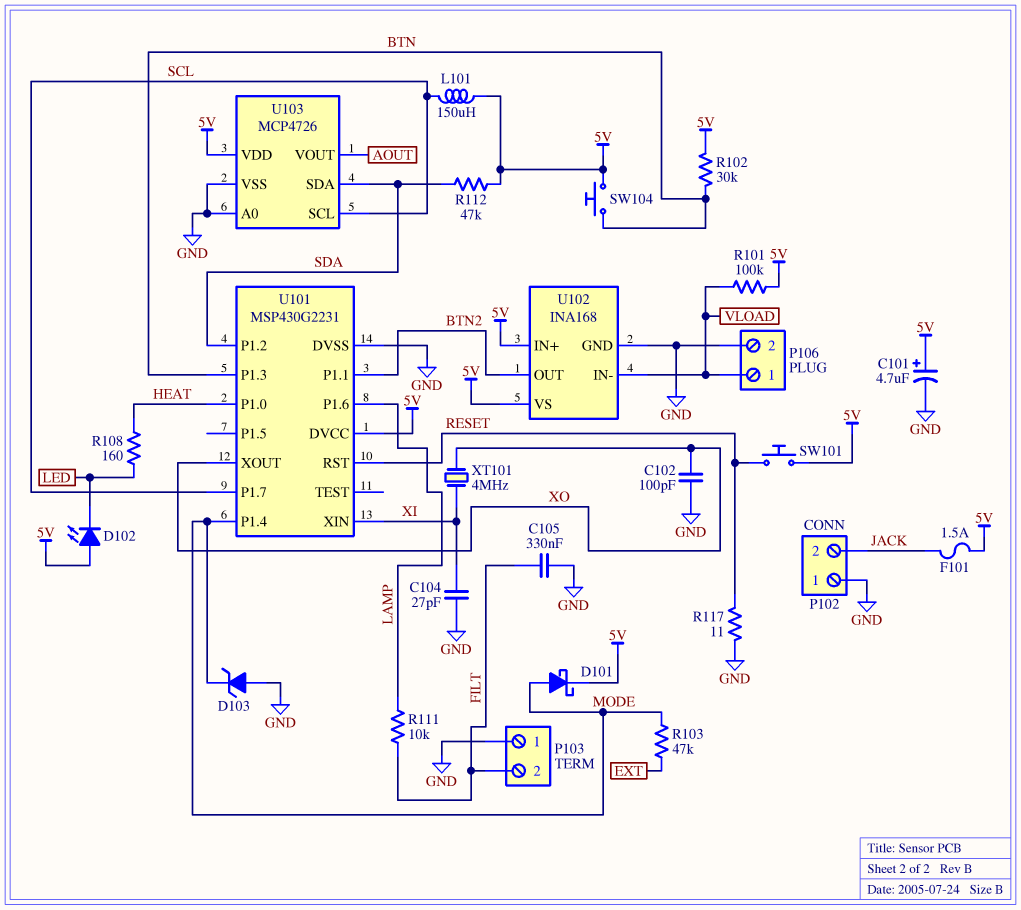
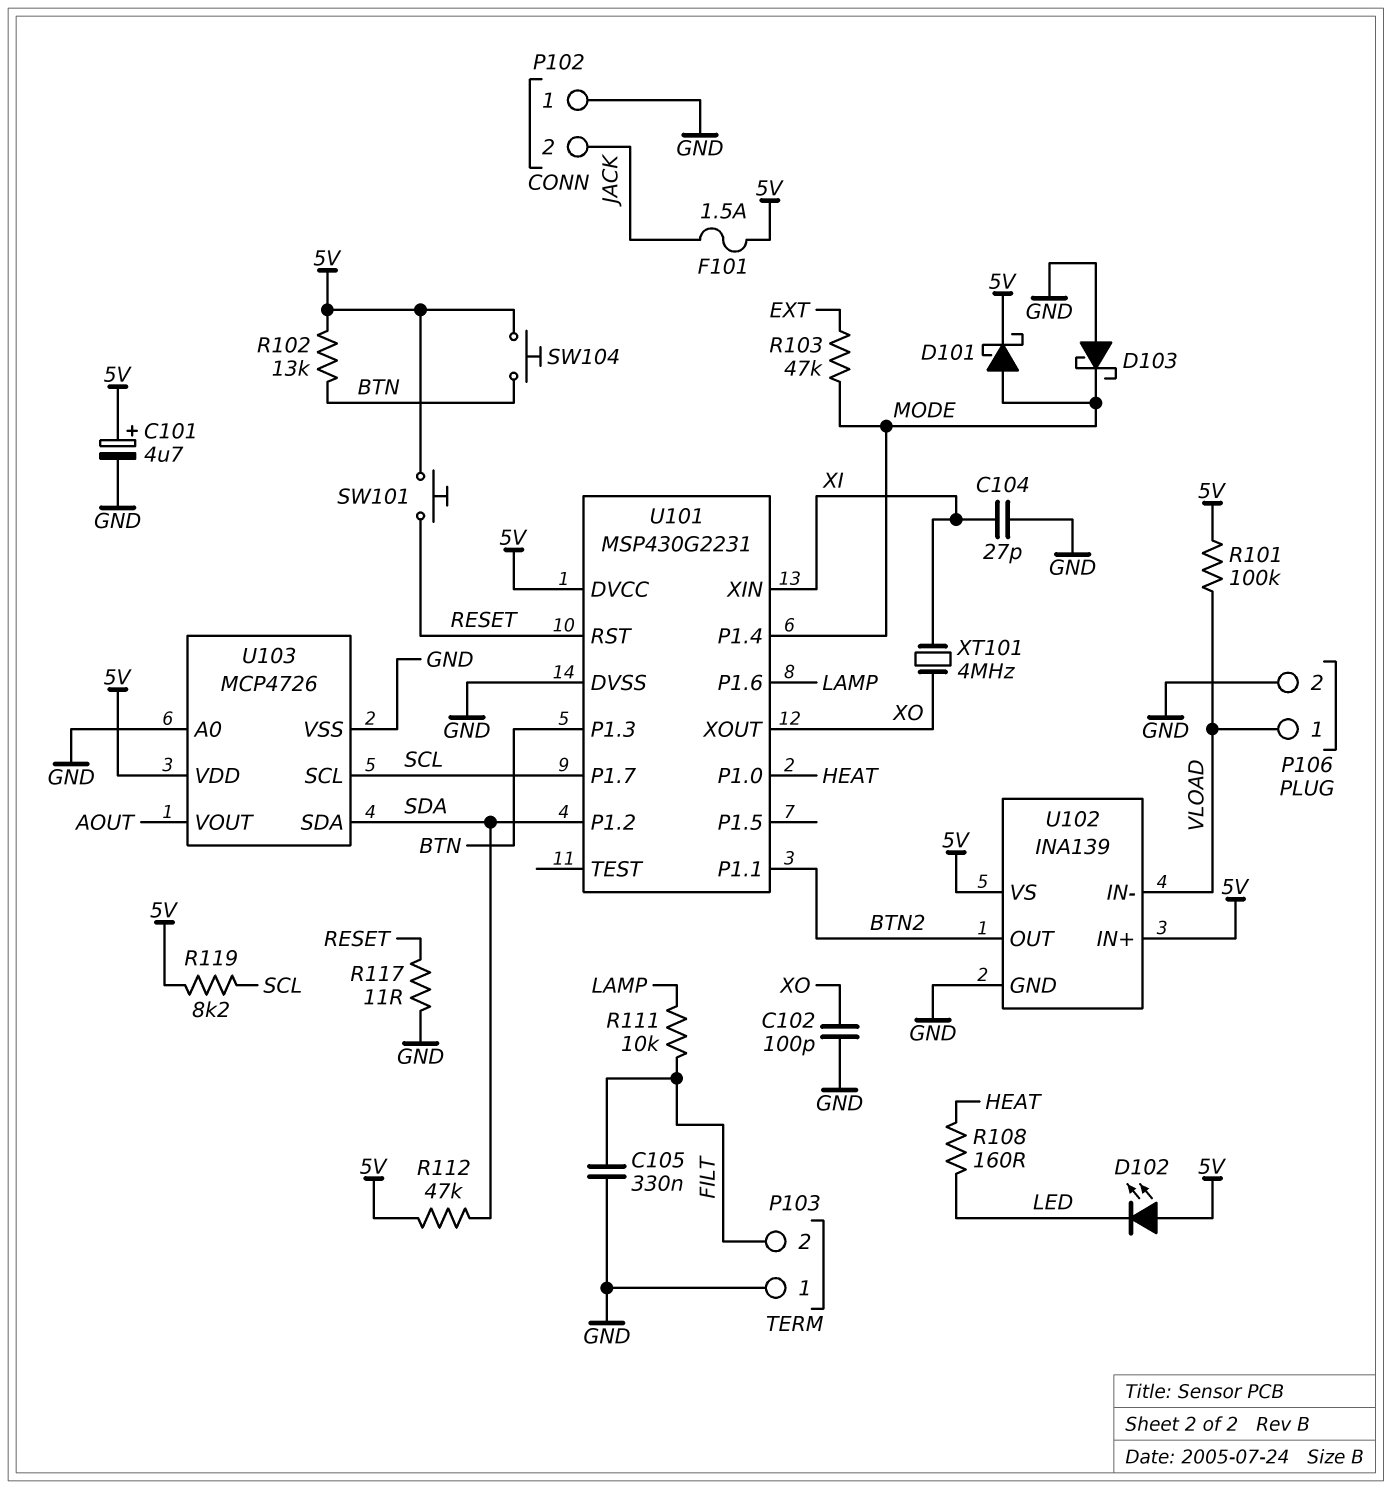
D103: zener (A GND, K MODE) -> schottky (A GND, K MODE)
L101: 150uH (5V, SCL) -> none
R102: 30k (5V, BTN) -> 13k (5V, BTN)
R119: none -> 8.2k (5V, SCL)
U102: INA168 -> INA139

